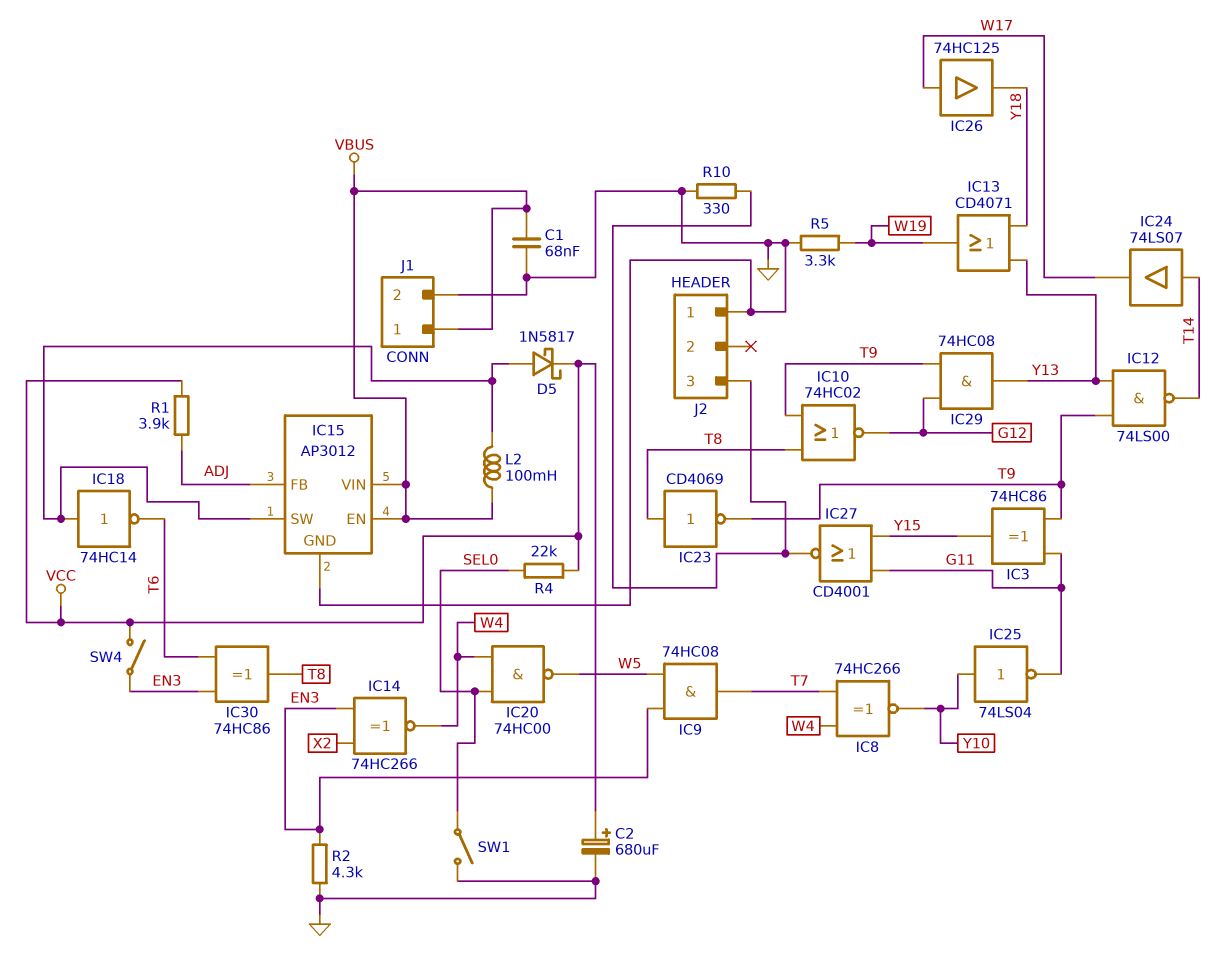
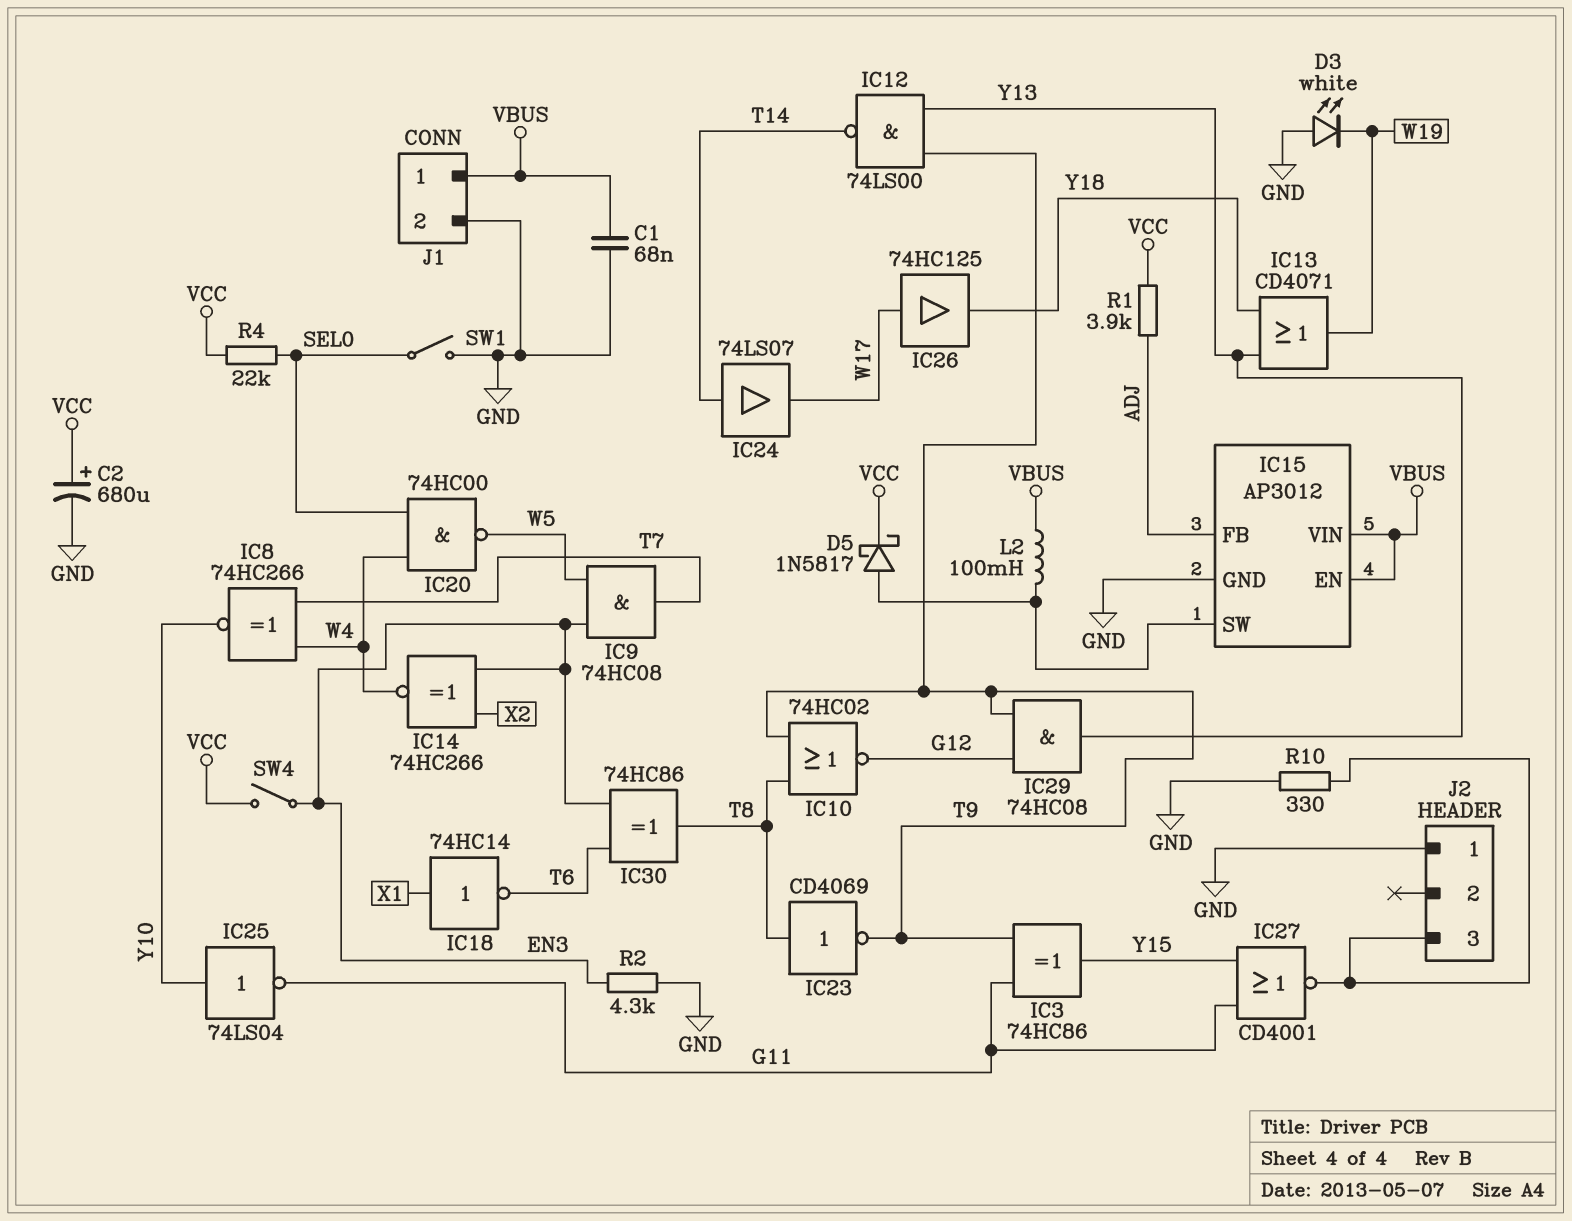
D3: none -> LED white (A GND, K W19)
IC18: NOT 74HC14 (in IC15/SW, out T6) -> NOT 74HC14 (in X1, out T6)
R5: 3.3k (GND, W19) -> none

